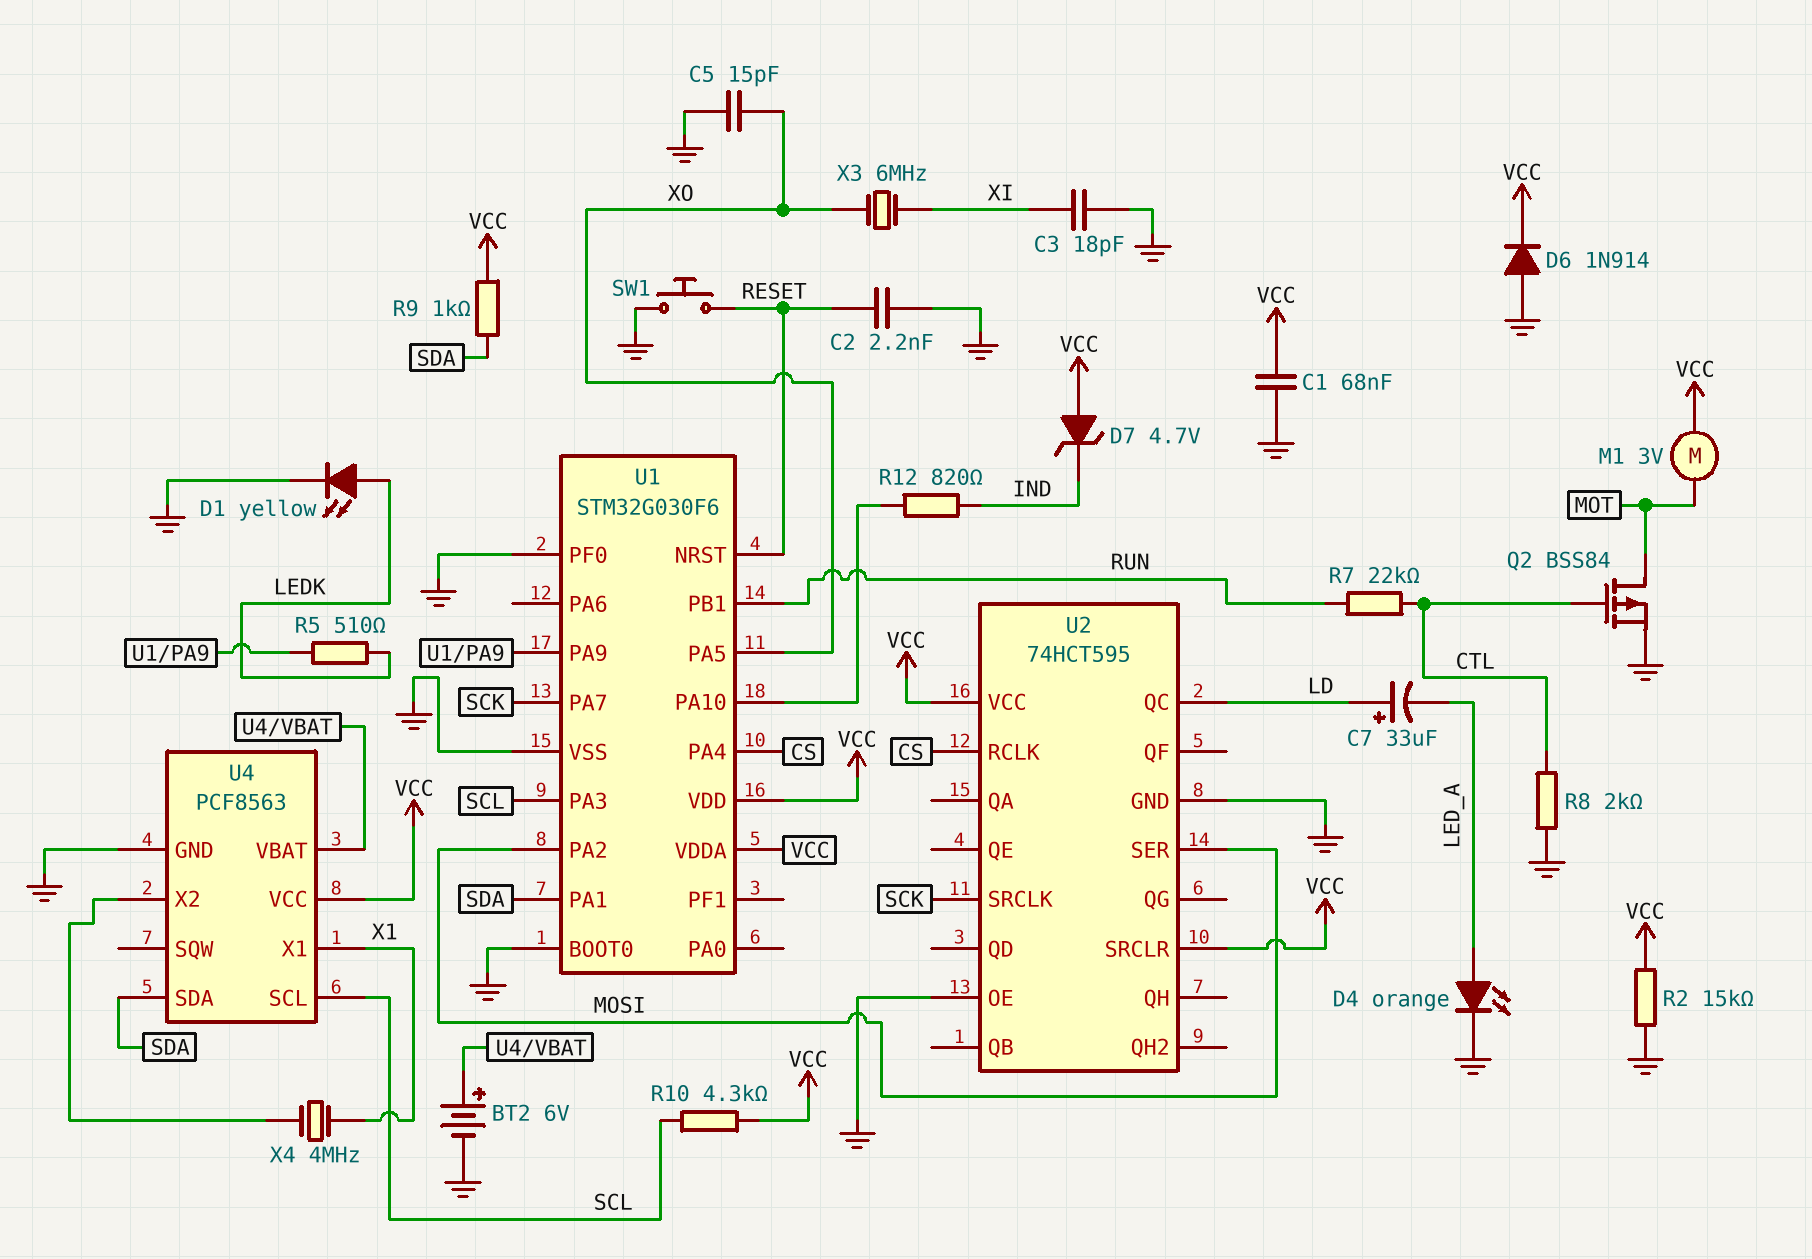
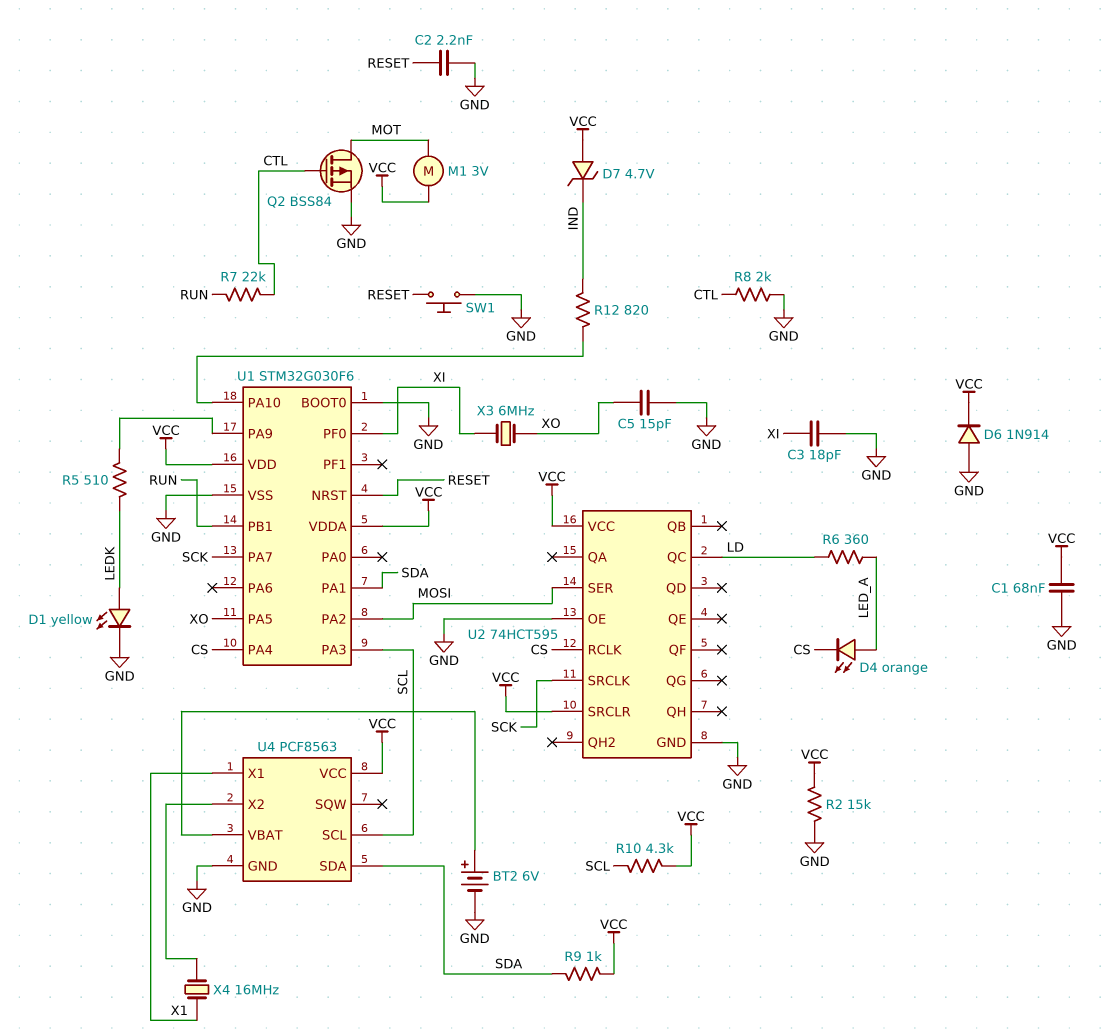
C7: 33uF (plus LD, minus LED_A) -> none
D4: LED orange (A LED_A, K GND) -> LED orange (A LED_A, K CS)
R6: none -> 360 (LD, LED_A)
U1 pin PF0: GND -> XI
X4: 4MHz (U4/X2, X1) -> 16MHz (U4/X2, X1)

